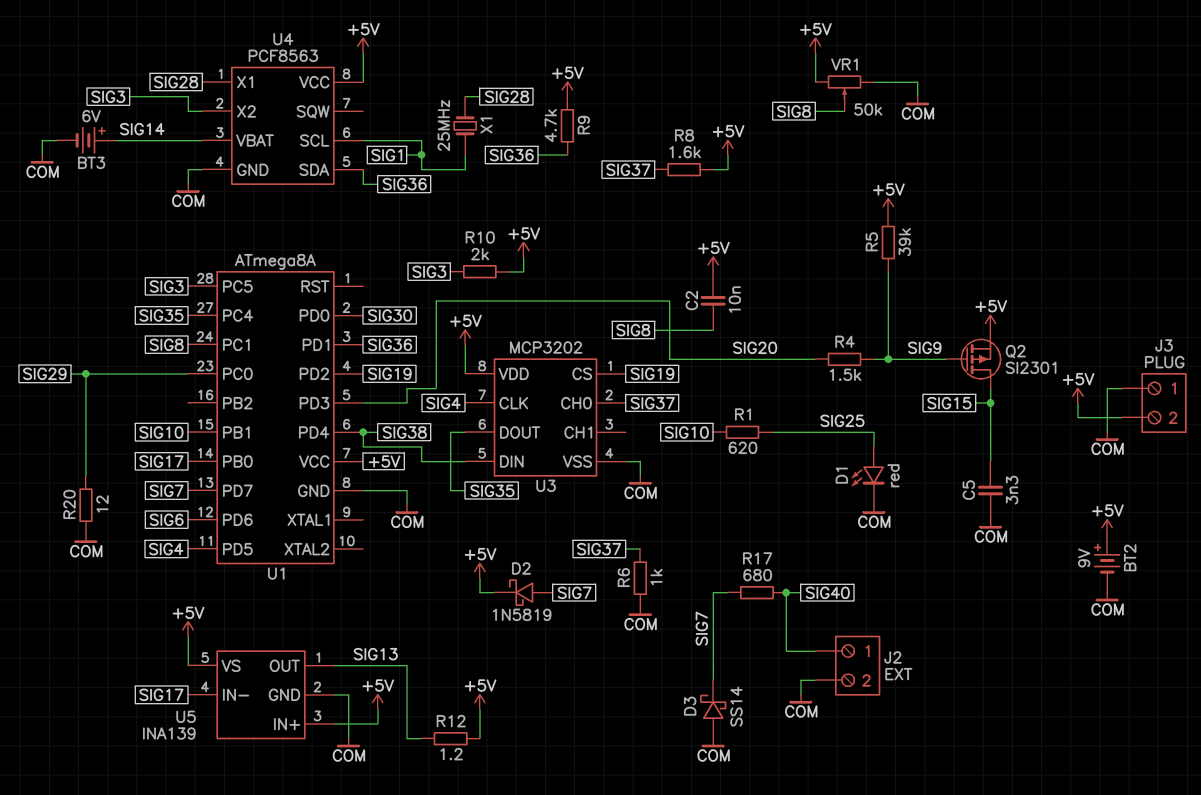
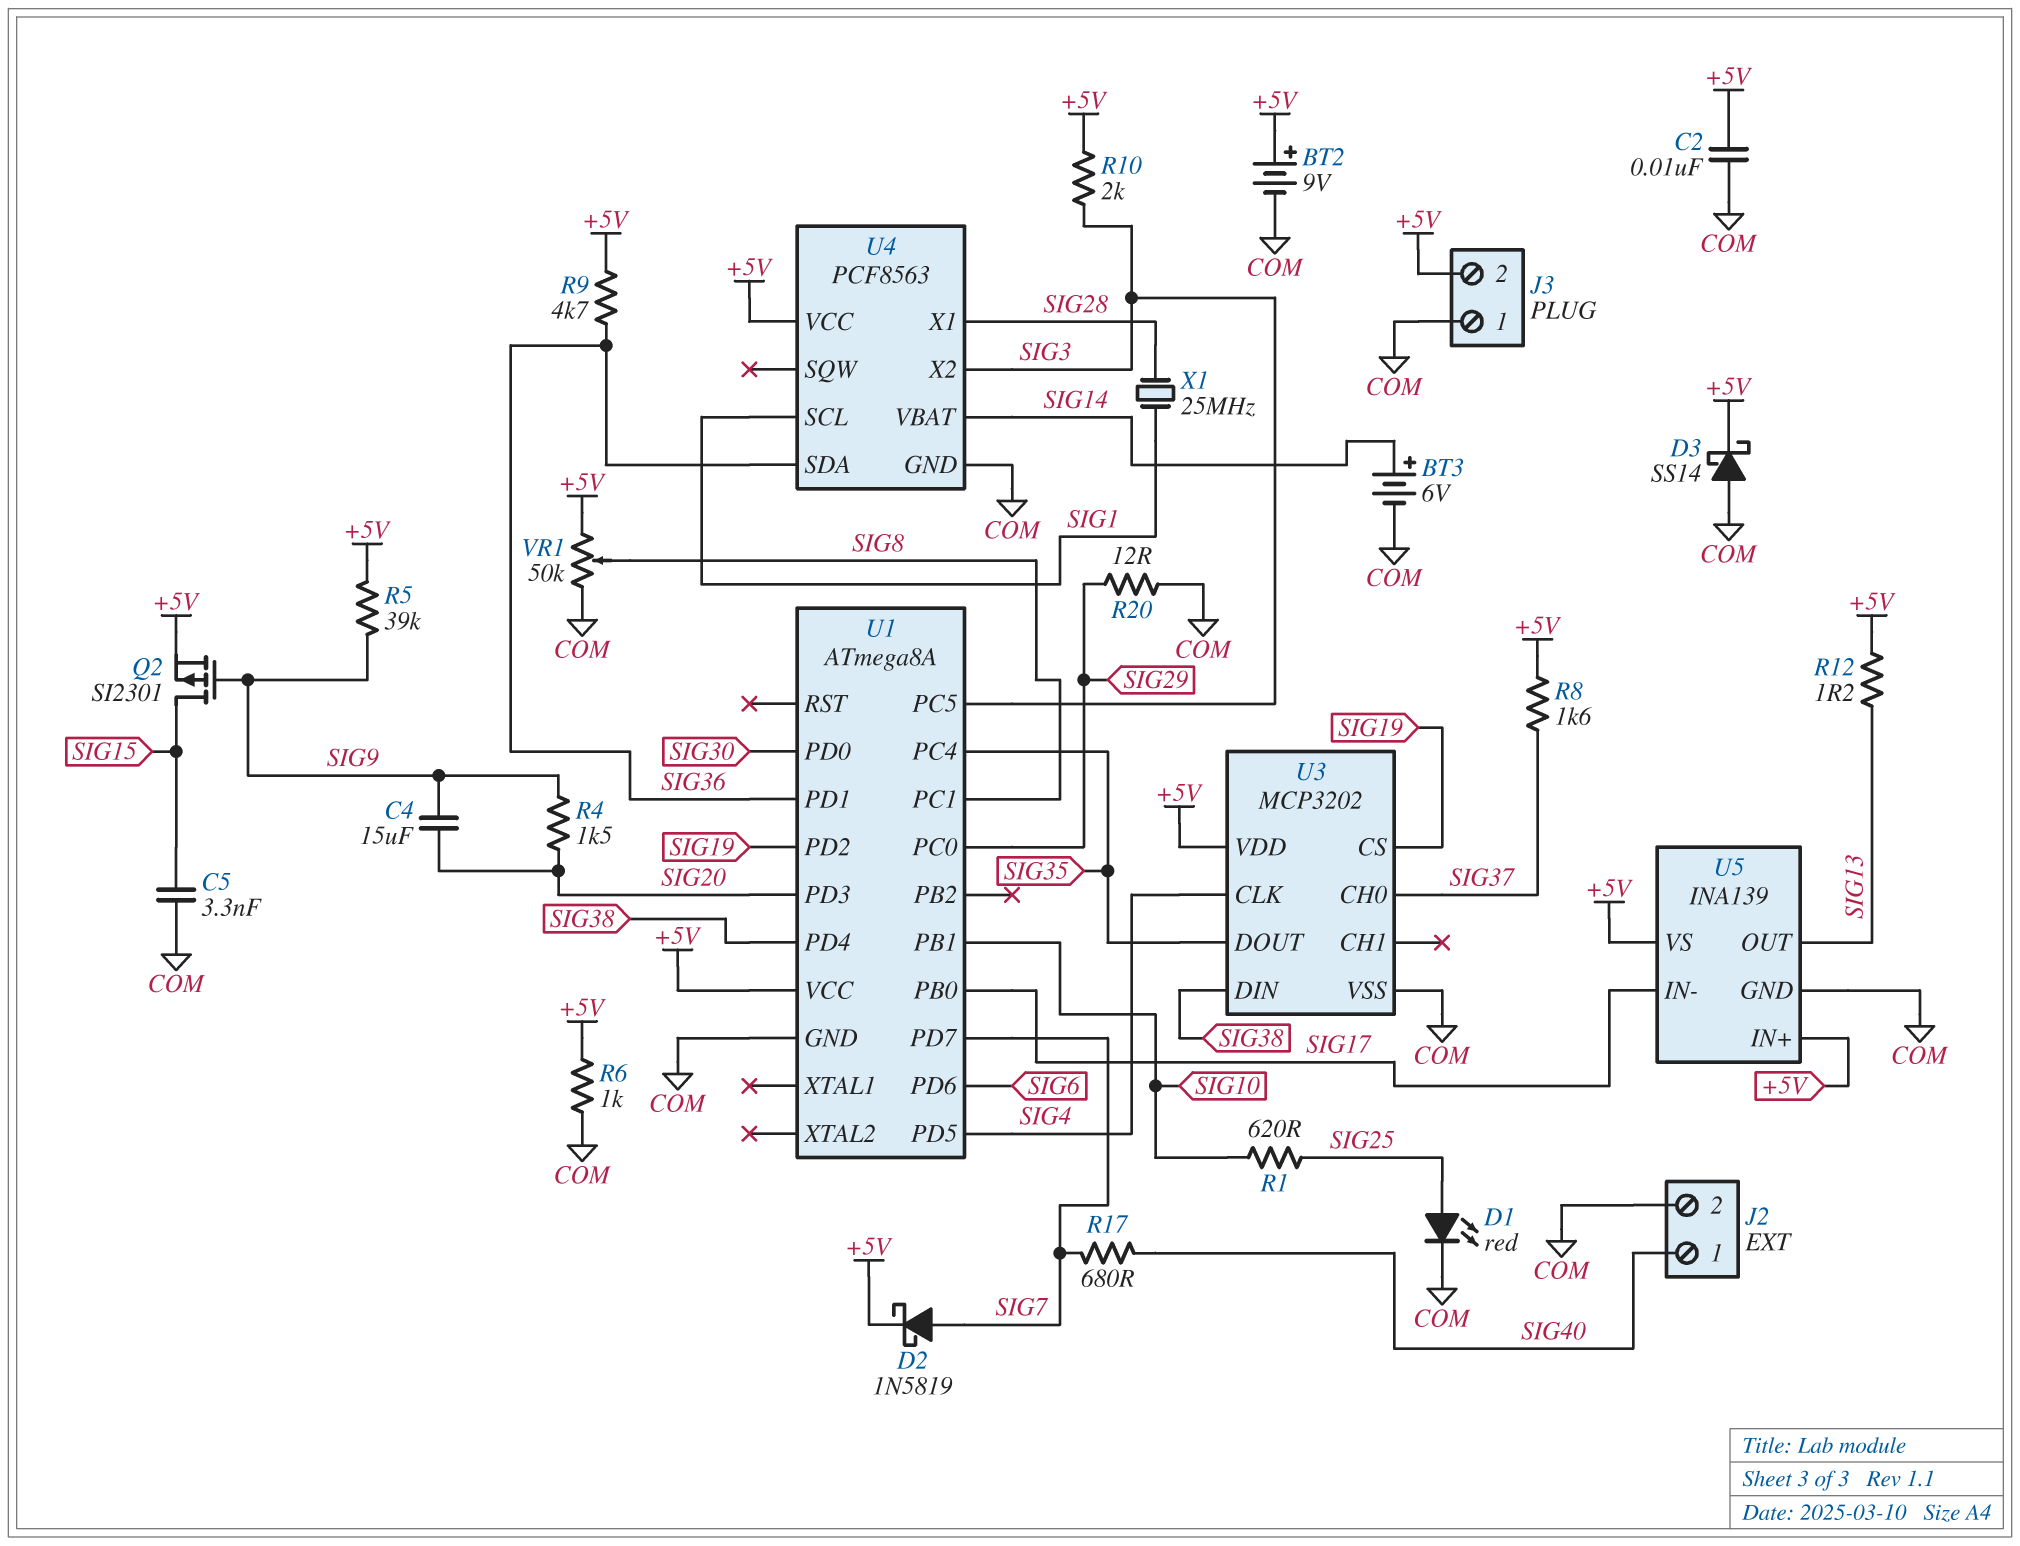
C2: 10nF (+5V, SIG8) -> 10nF (+5V, COM)
C4: none -> 15uF (SIG9, SIG20)
D3: schottky SS14 (A COM, K SIG7) -> schottky SS14 (A COM, K +5V)
R6: 1k (COM, SIG37) -> 1k (+5V, COM)

